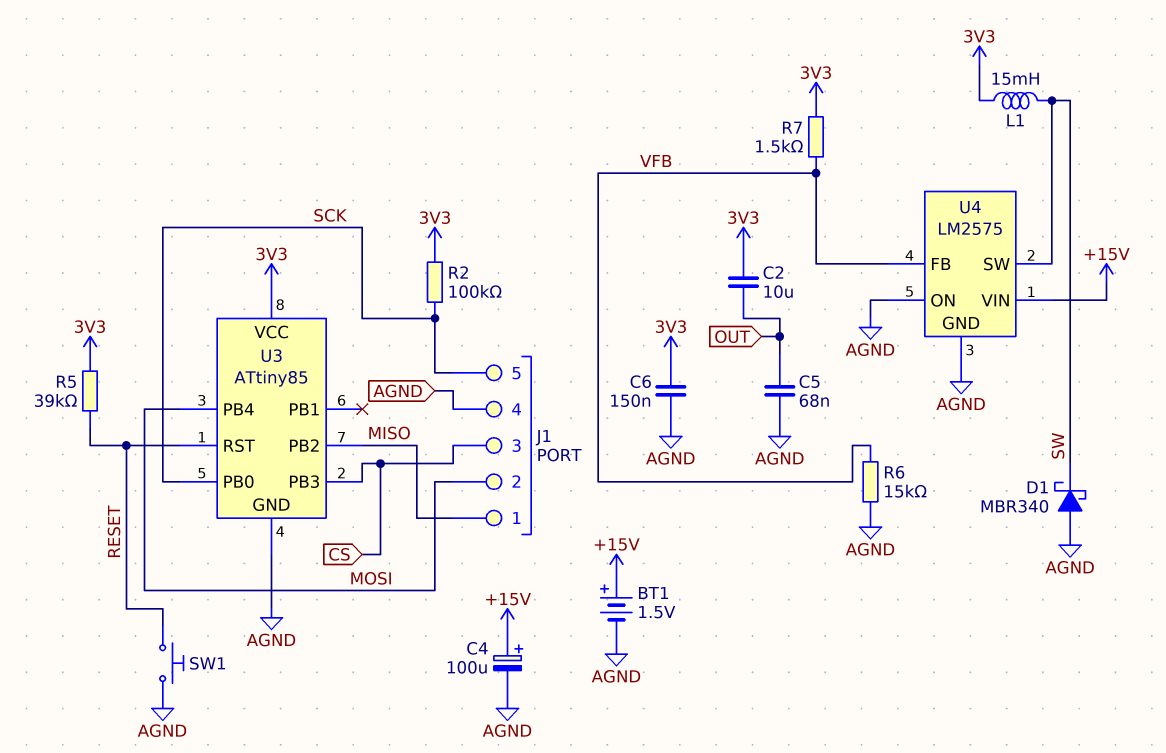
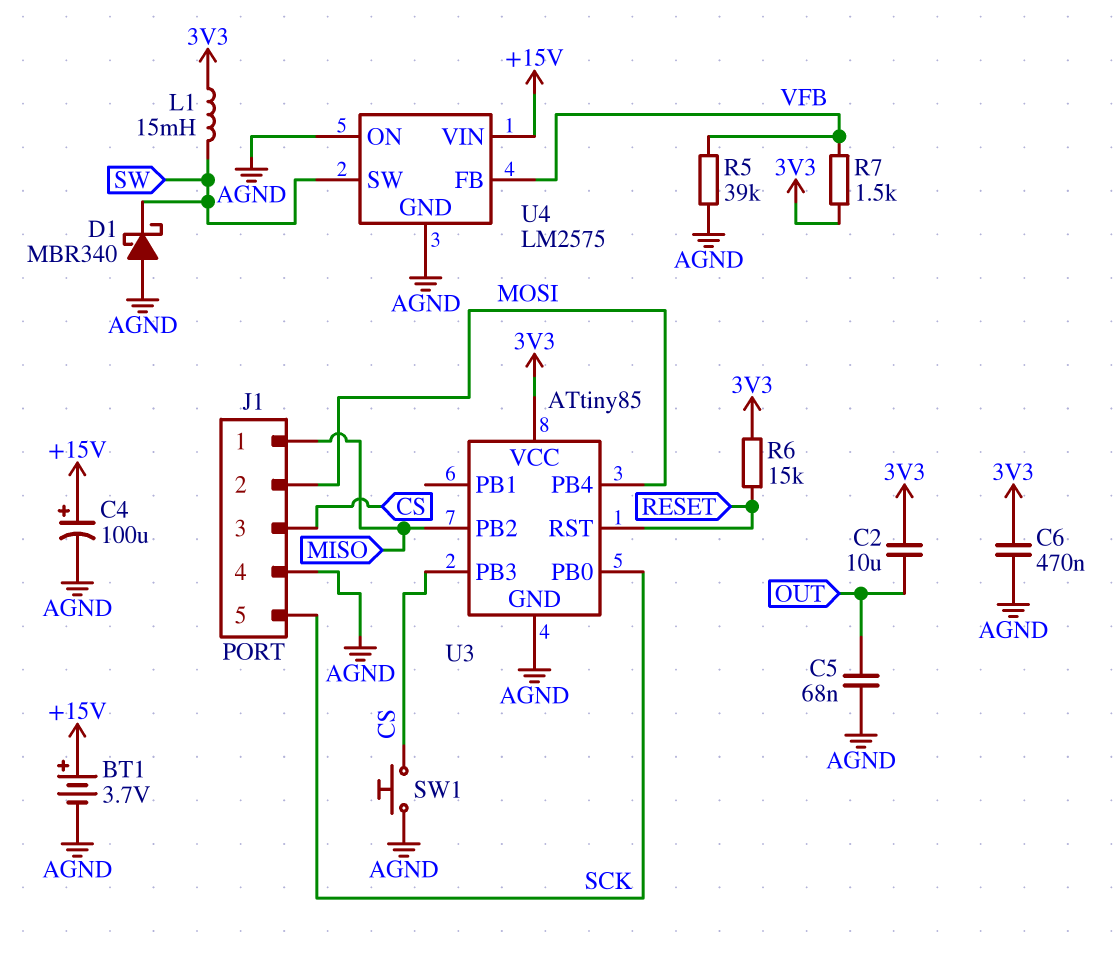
BT1: 1.5V (plus +15V, minus AGND) -> 3.7V (plus +15V, minus AGND)
C6: 150nF (3V3, AGND) -> 470nF (3V3, AGND)
R2: 100k (3V3, SCK) -> none
R5: 39k (3V3, RESET) -> 39k (AGND, VFB)
R6: 15k (AGND, VFB) -> 15k (3V3, RESET)
SW1: button (AGND, RESET) -> button (AGND, CS)

